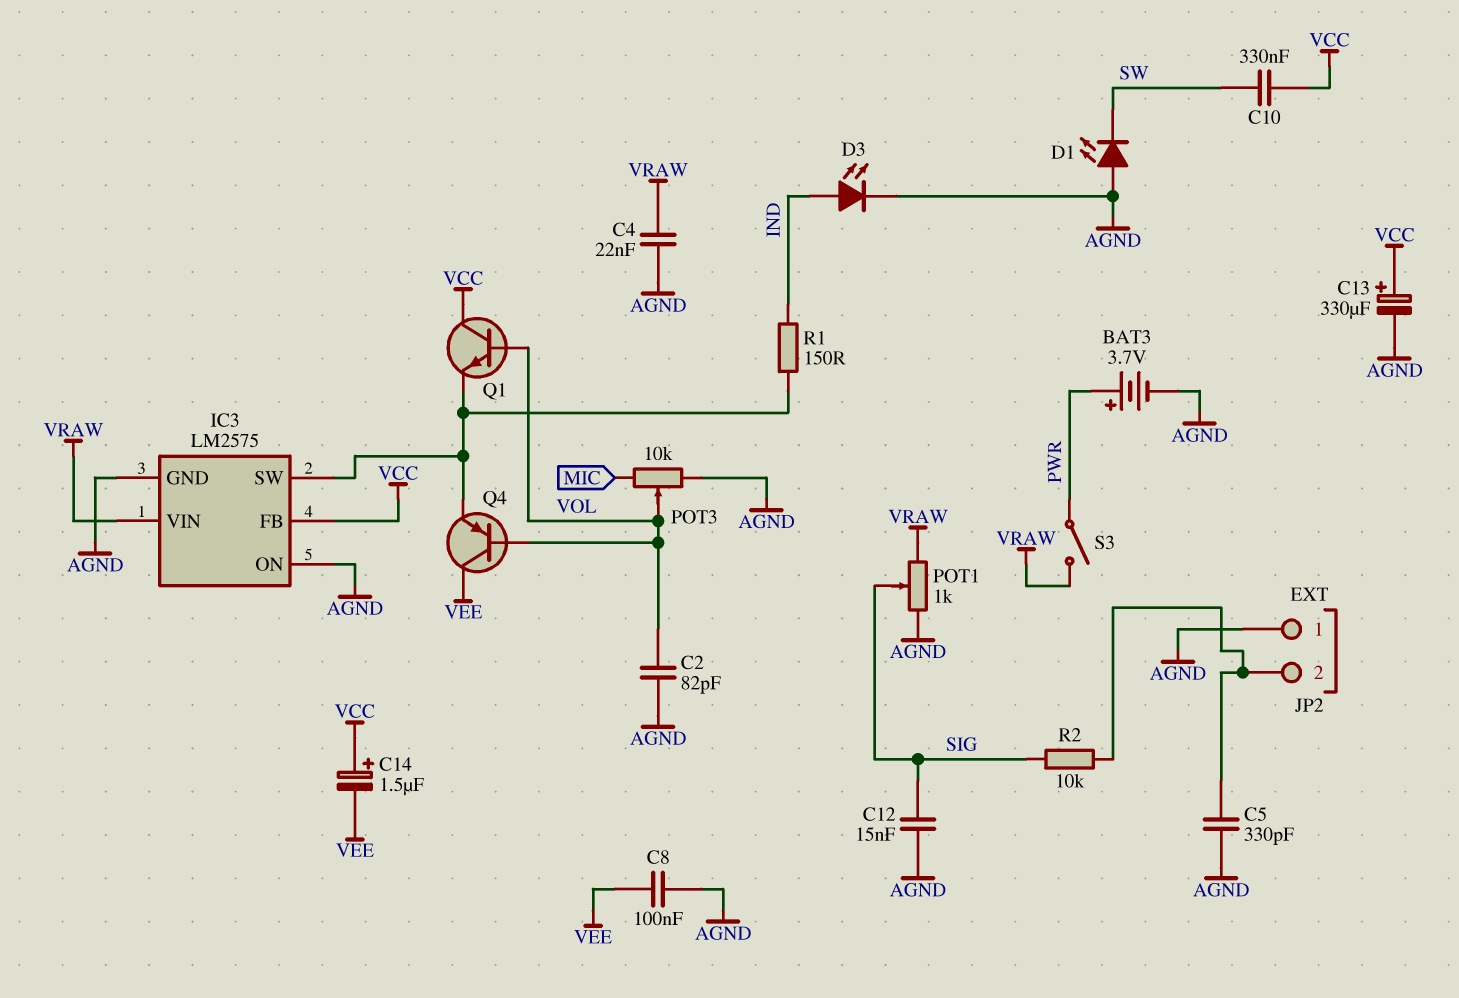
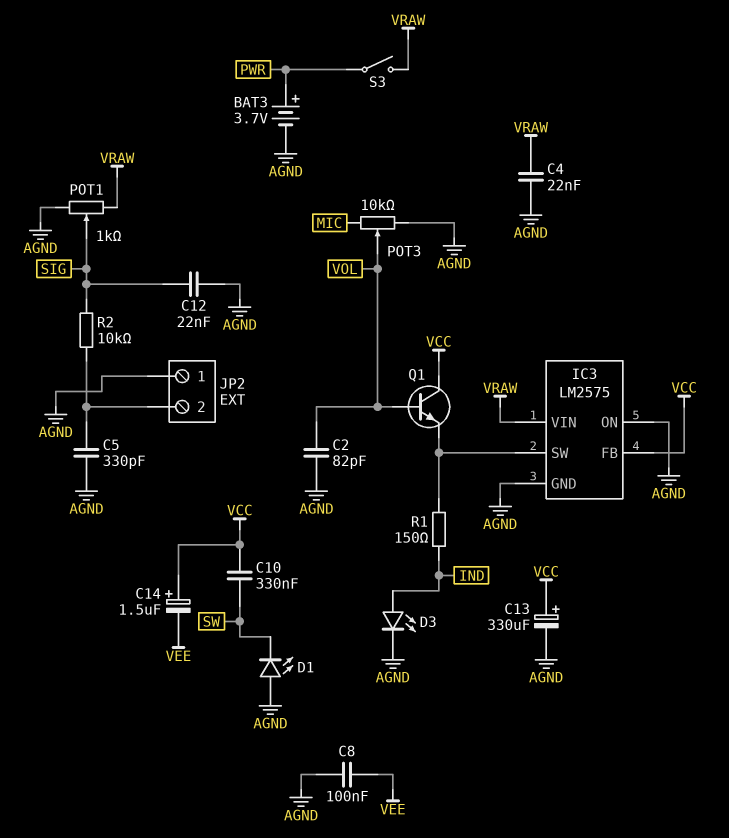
C12: 15nF (AGND, SIG) -> 22nF (AGND, SIG)
Q4: PNP (B VOL, C VEE, E IC3/SW) -> none

